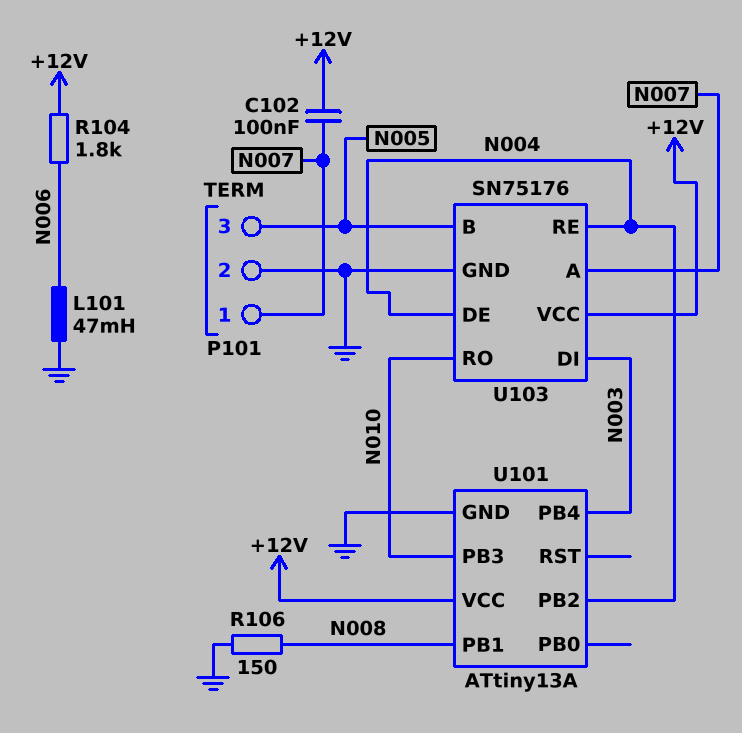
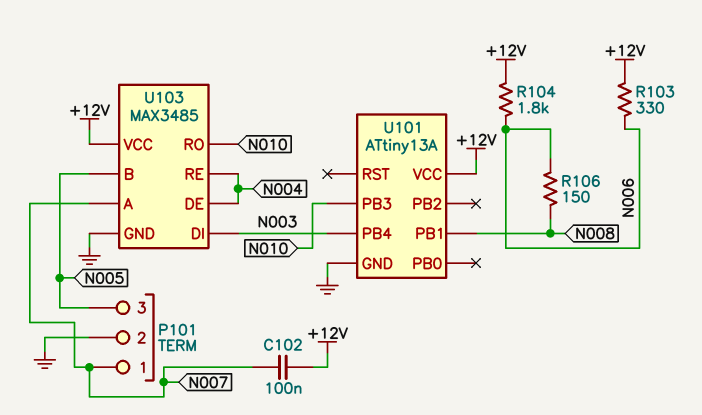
L101: 47mH (GND, N006) -> none
R103: none -> 330 (+12V, N006)
R106: 150 (GND, N008) -> 150 (N006, N008)
U101 pin PB2: N004 -> none
U103: SN75176 -> MAX3485

